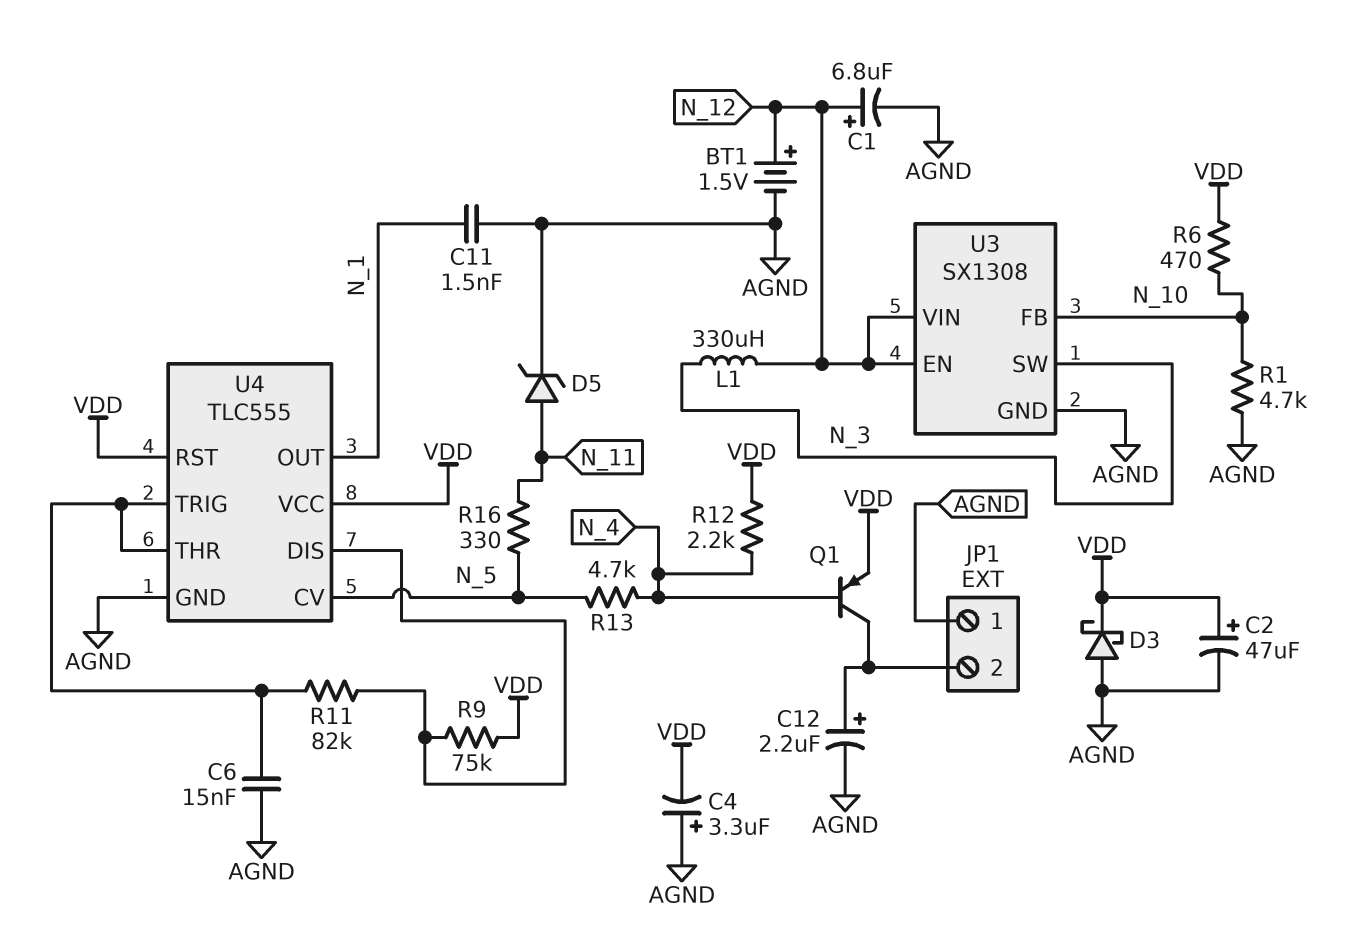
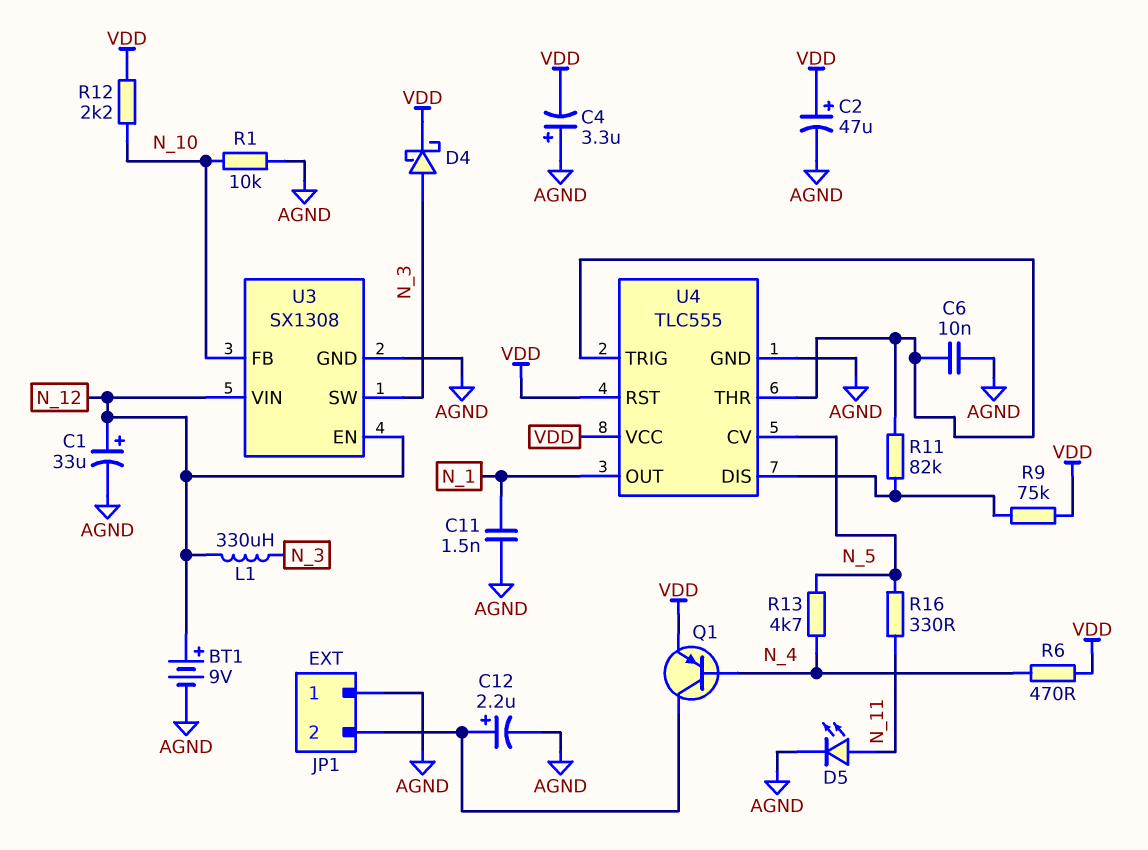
BT1: 1.5V (plus N_12, minus AGND) -> 9V (plus N_12, minus AGND)
C1: 6.8uF (plus N_12, minus AGND) -> 33uF (plus N_12, minus AGND)
C6: 15nF (AGND, U4/THR) -> 10nF (AGND, U4/THR)
D3: schottky (A AGND, K VDD) -> none
D4: none -> schottky (A N_3, K VDD)
D5: zener (A N_11, K AGND) -> LED (A N_11, K AGND)
R1: 4.7k (AGND, N_10) -> 10k (AGND, N_10)
R6: 470 (N_10, VDD) -> 470 (N_4, VDD)
R12: 2.2k (N_4, VDD) -> 2.2k (N_10, VDD)

